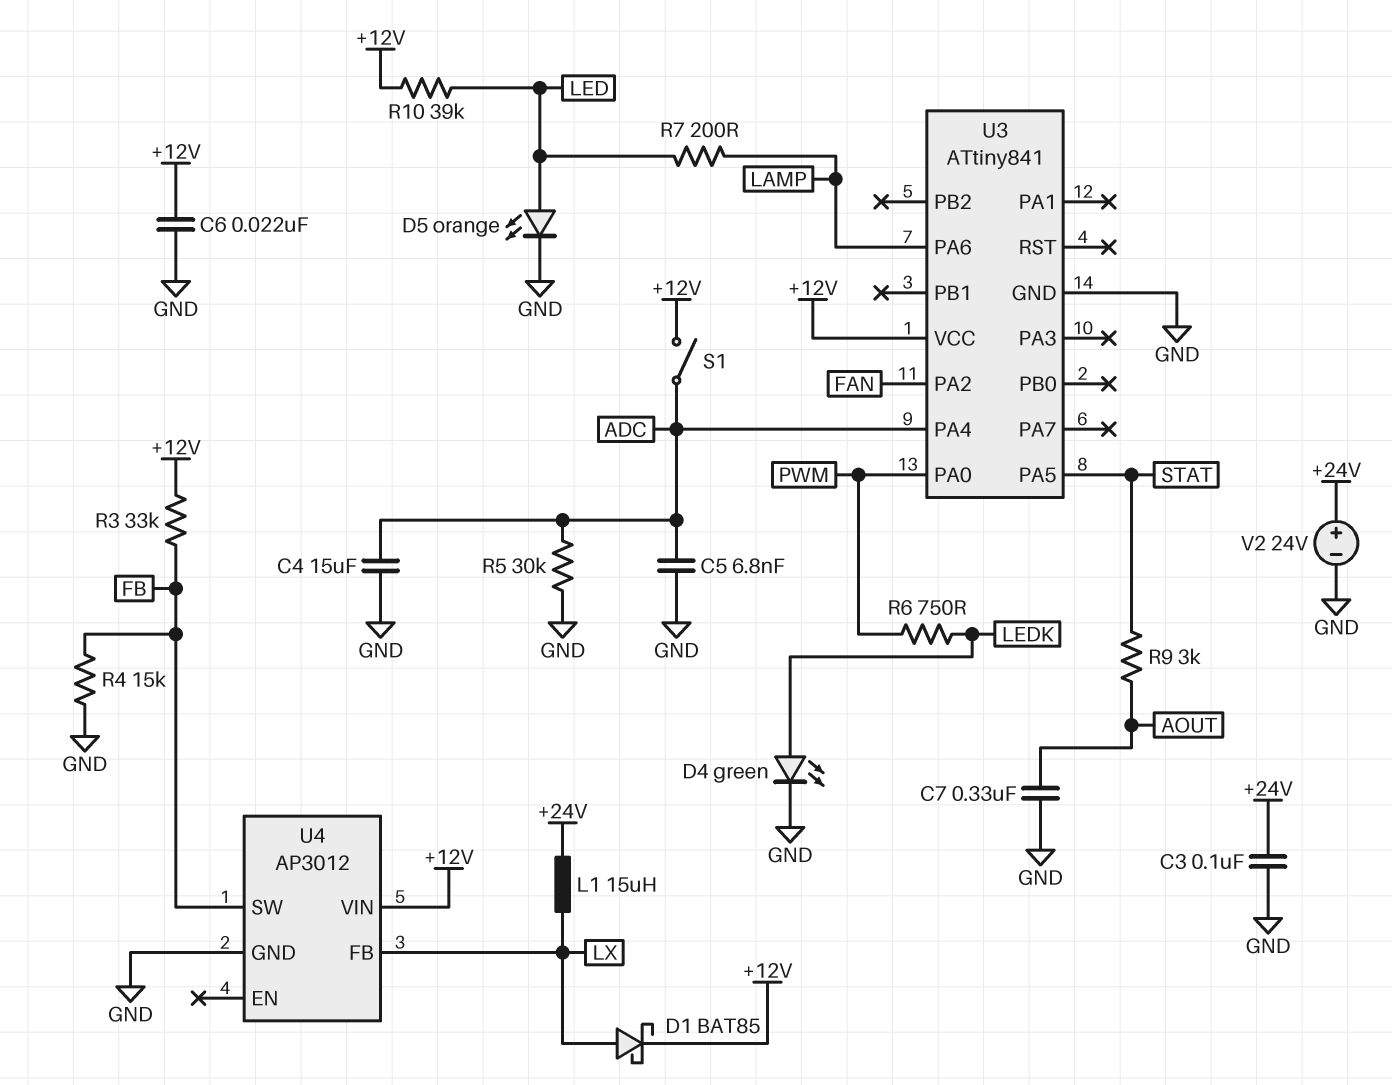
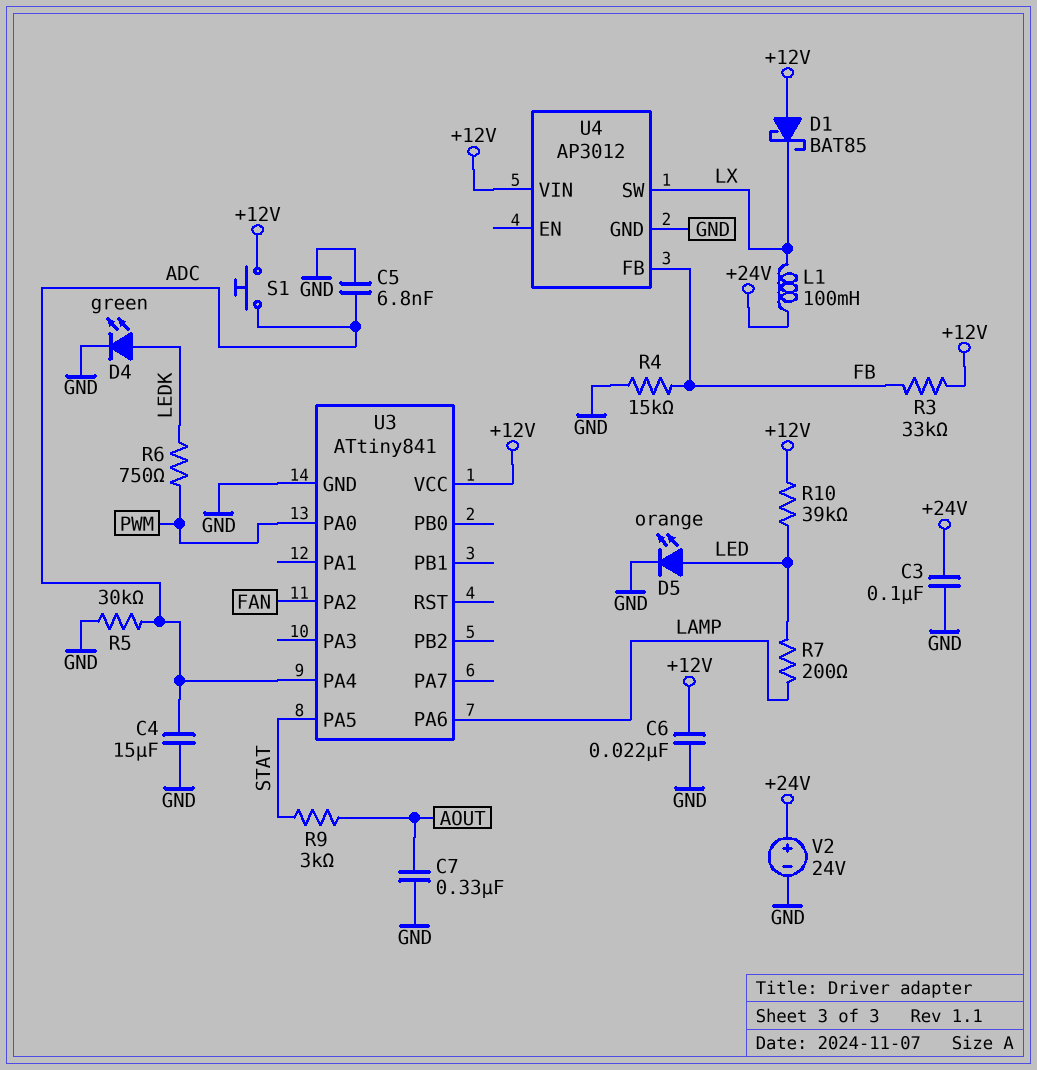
D1: schottky BAT85 (A LX, K +12V) -> schottky BAT85 (A +12V, K LX)
L1: 15uH (+24V, LX) -> 100mH (+24V, LX)
S1: switch (+12V, ADC) -> button (+12V, ADC)
U4 pin FB: LX -> FB
U4 pin SW: FB -> LX

